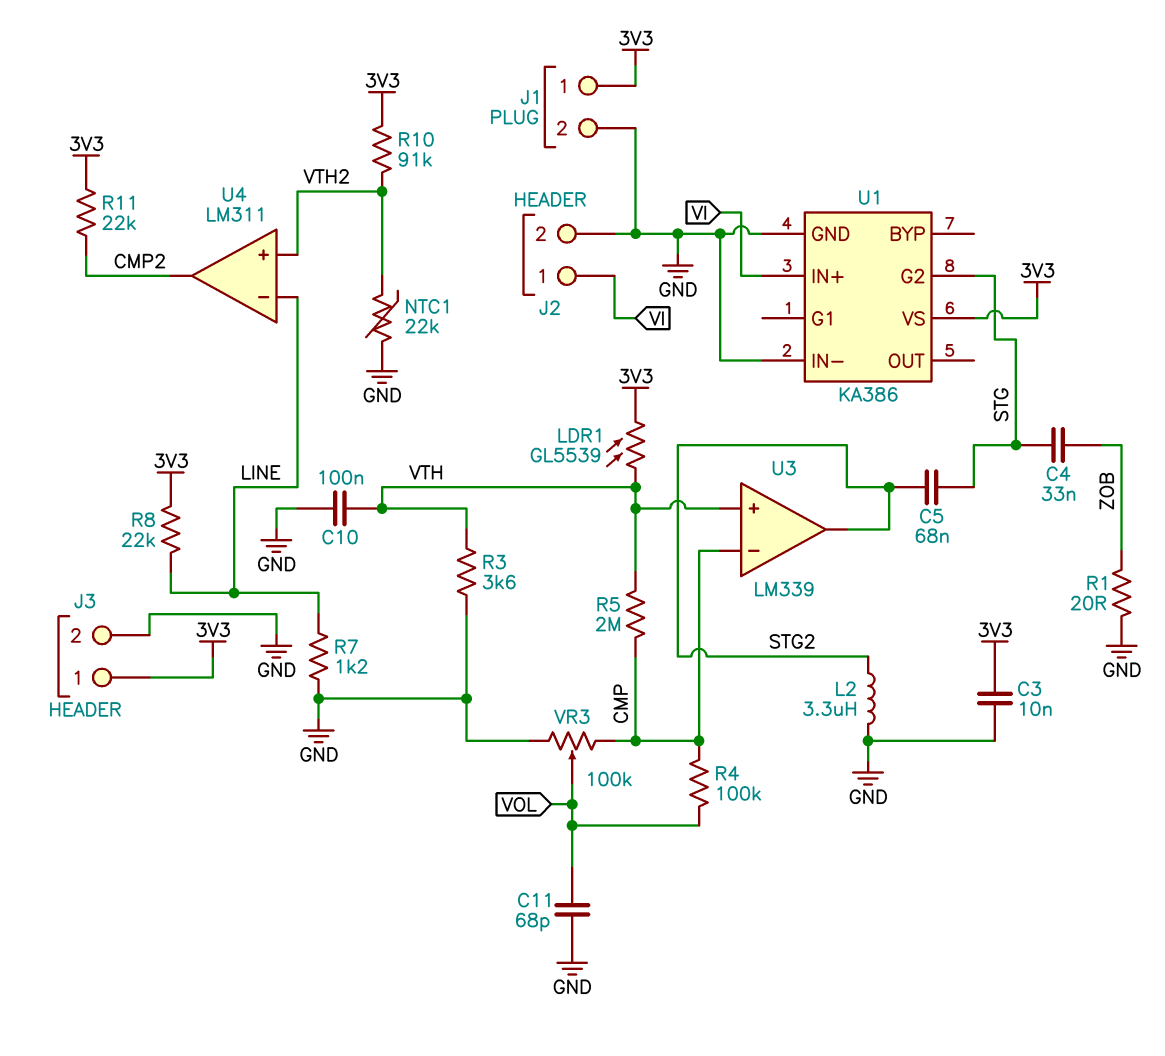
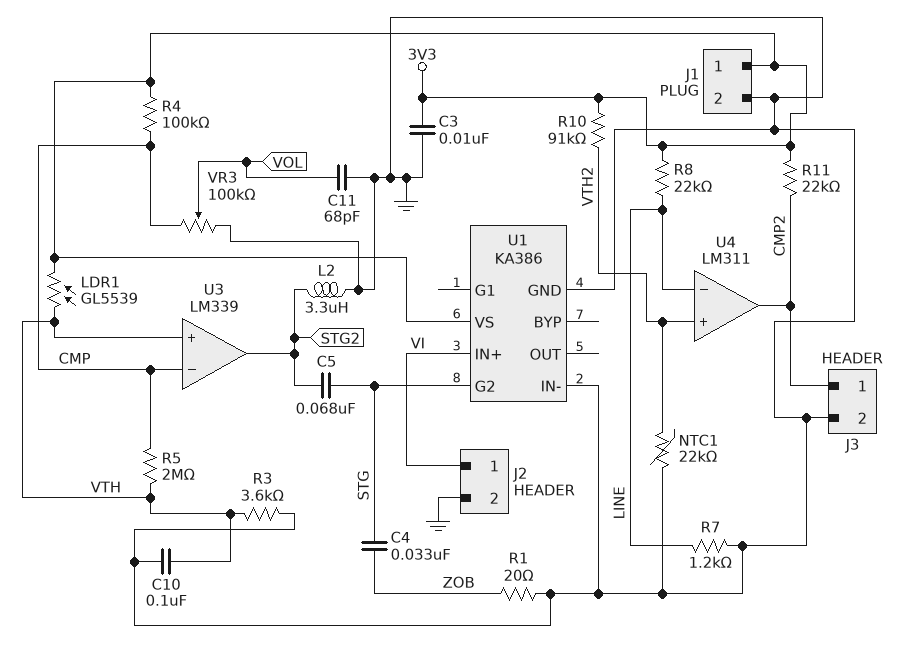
J3 pin 1: 3V3 -> CMP2
R4: 100k (CMP, VOL) -> 100k (3V3, CMP)

